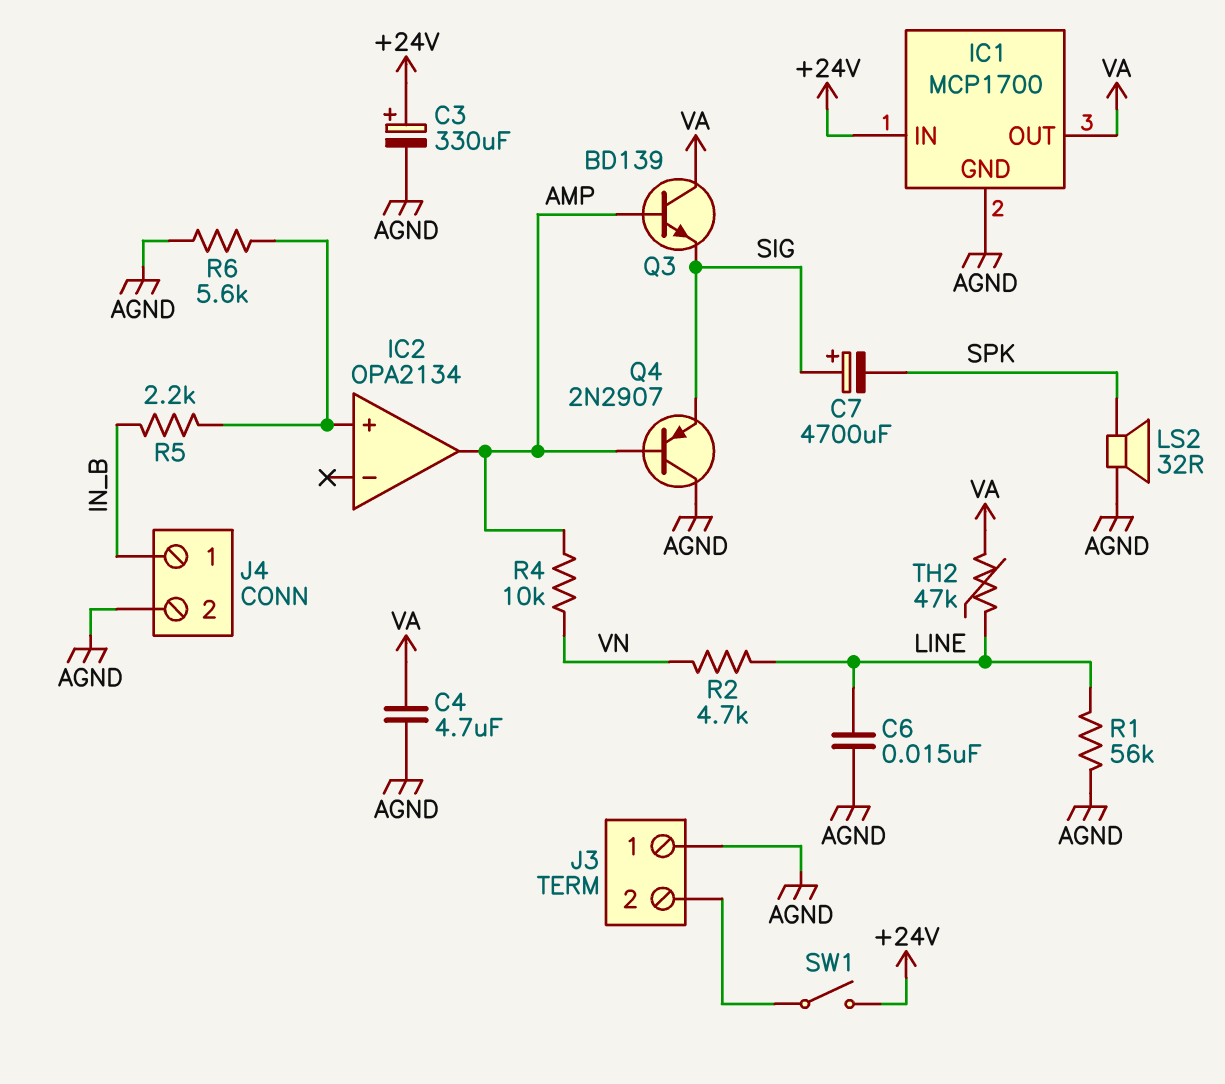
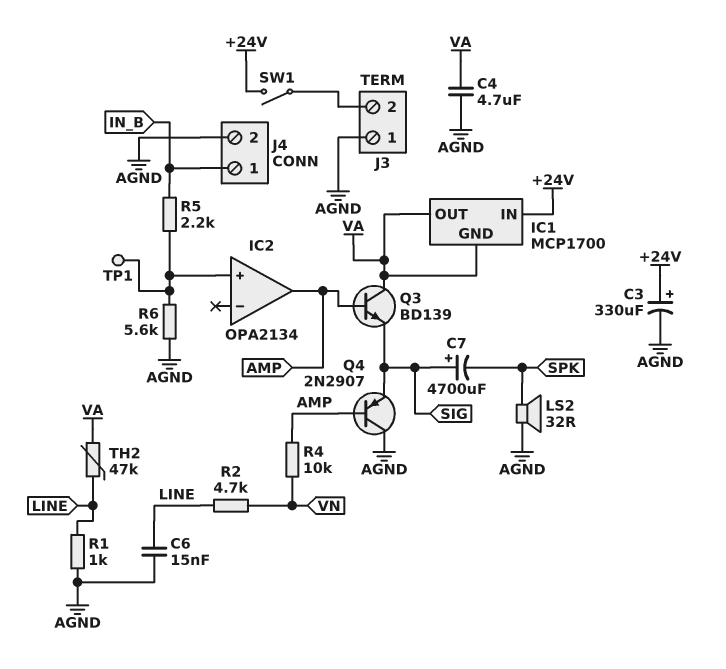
IC1 pin GND: AGND -> VA
R1: 56k (AGND, LINE) -> 1k (AGND, LINE)
TP1: none -> test point (IC2/in+)

